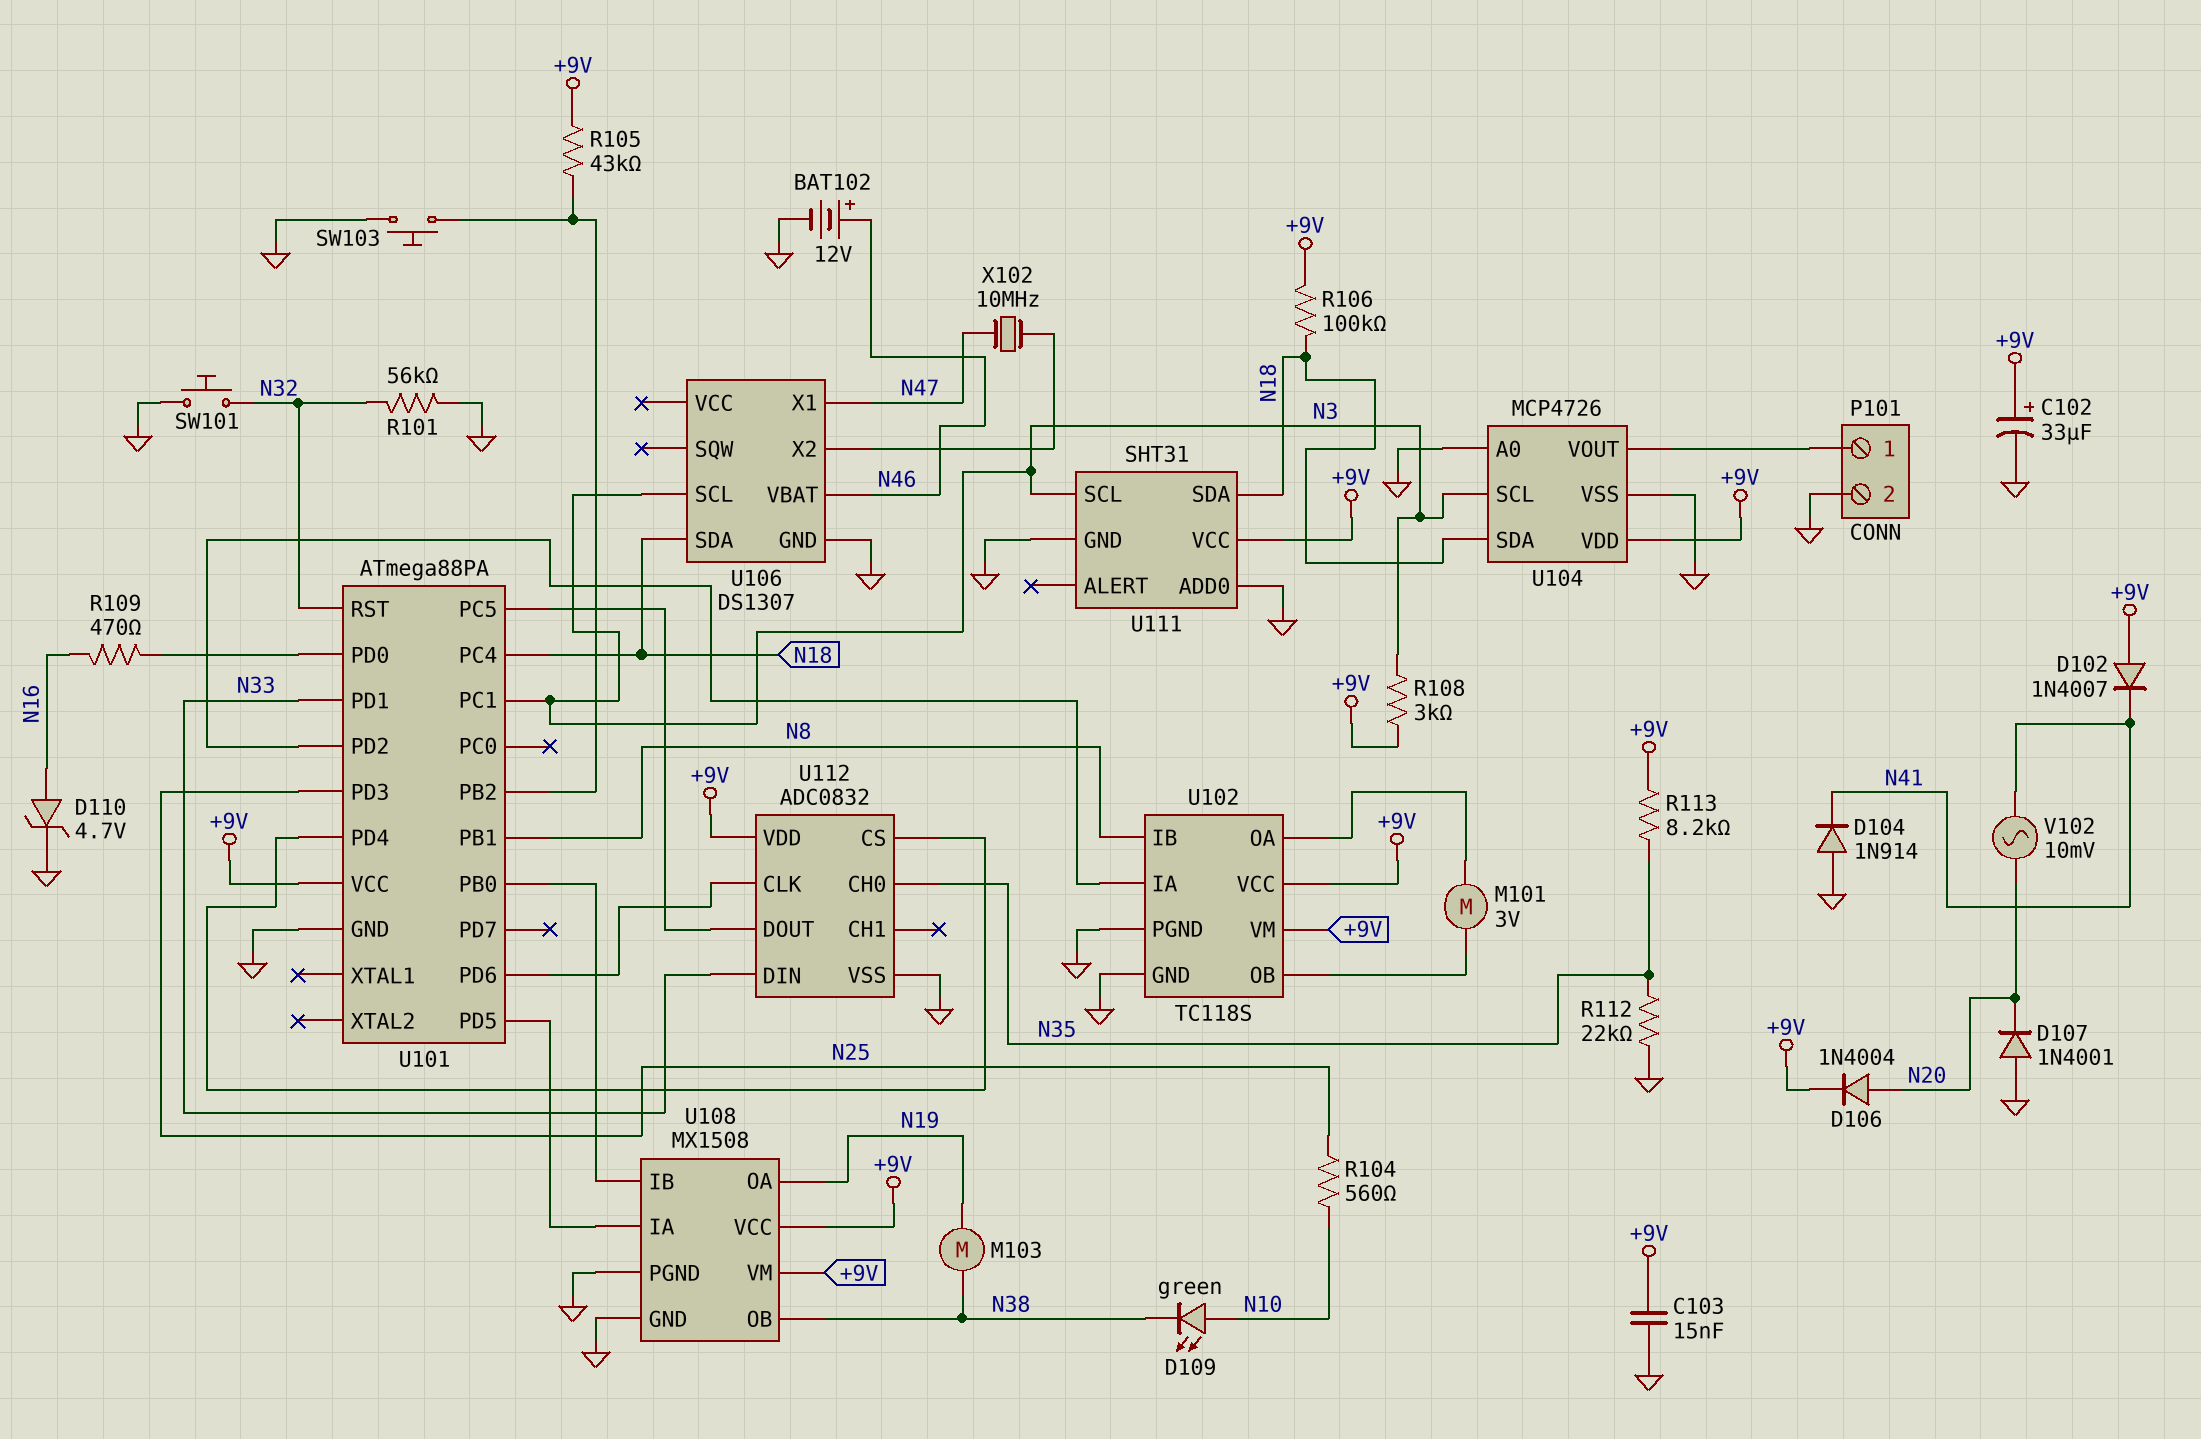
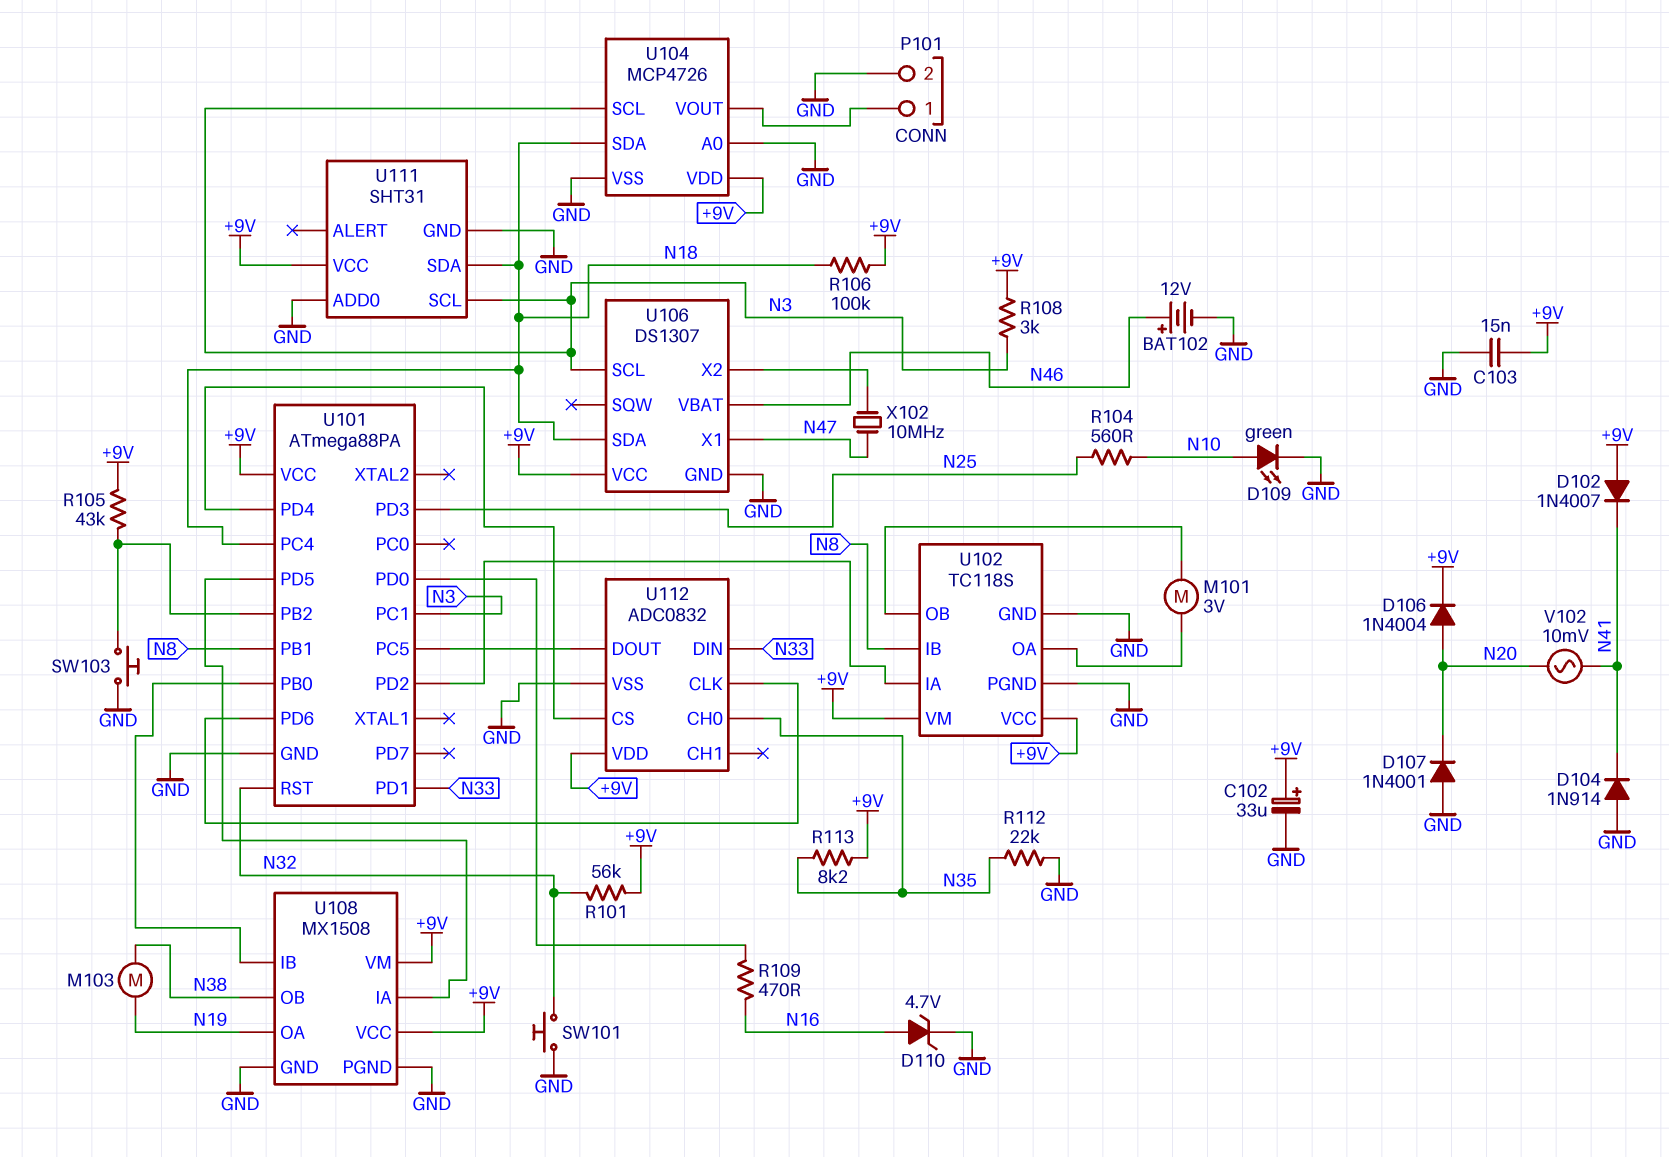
D109: LED green (A N10, K N38) -> LED green (A N10, K GND)
R101: 56k (GND, N32) -> 56k (+9V, N32)
U106 pin VCC: none -> +9V

